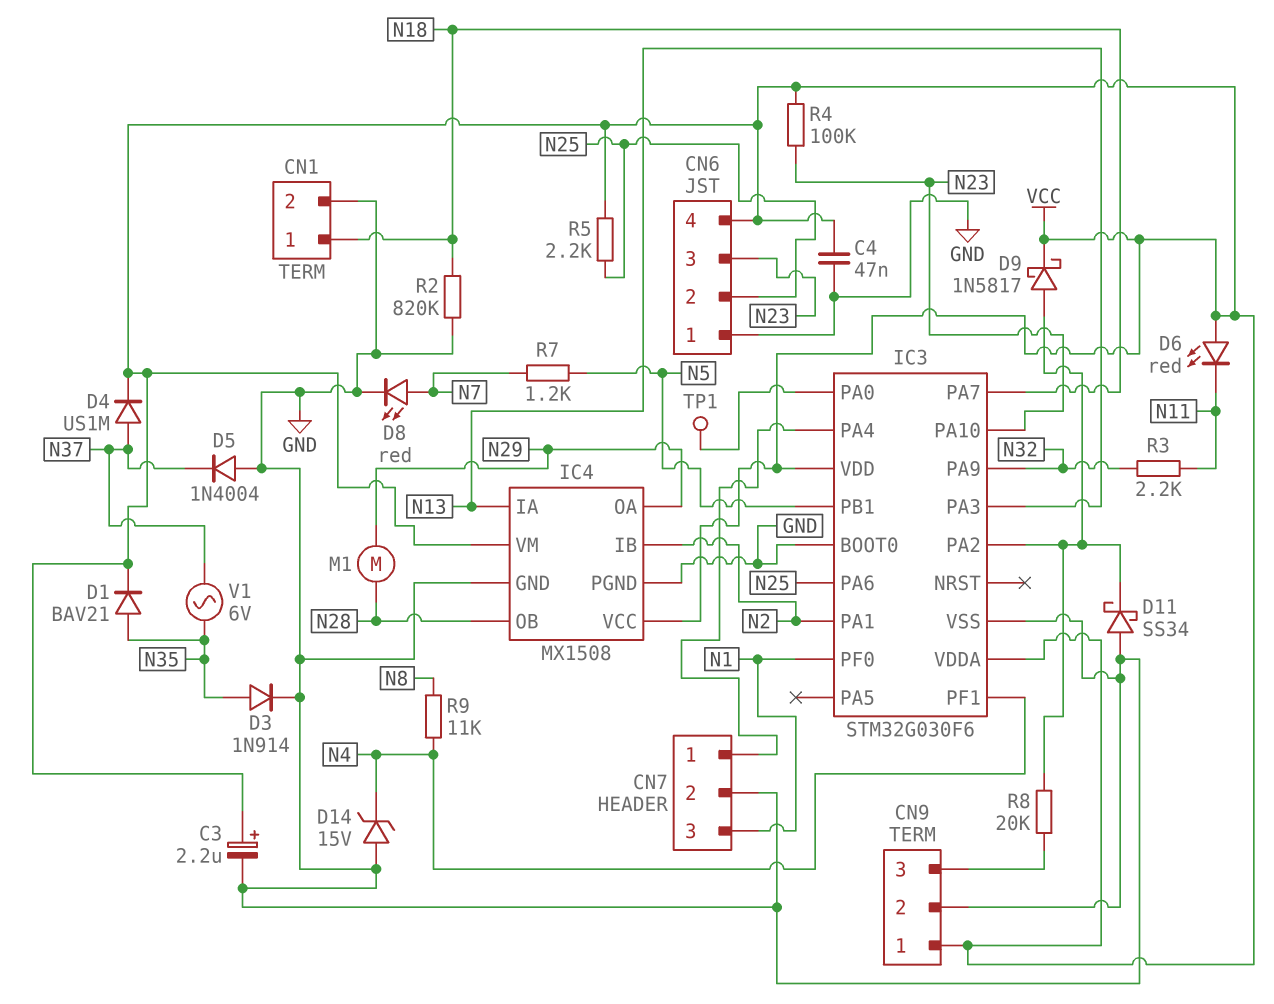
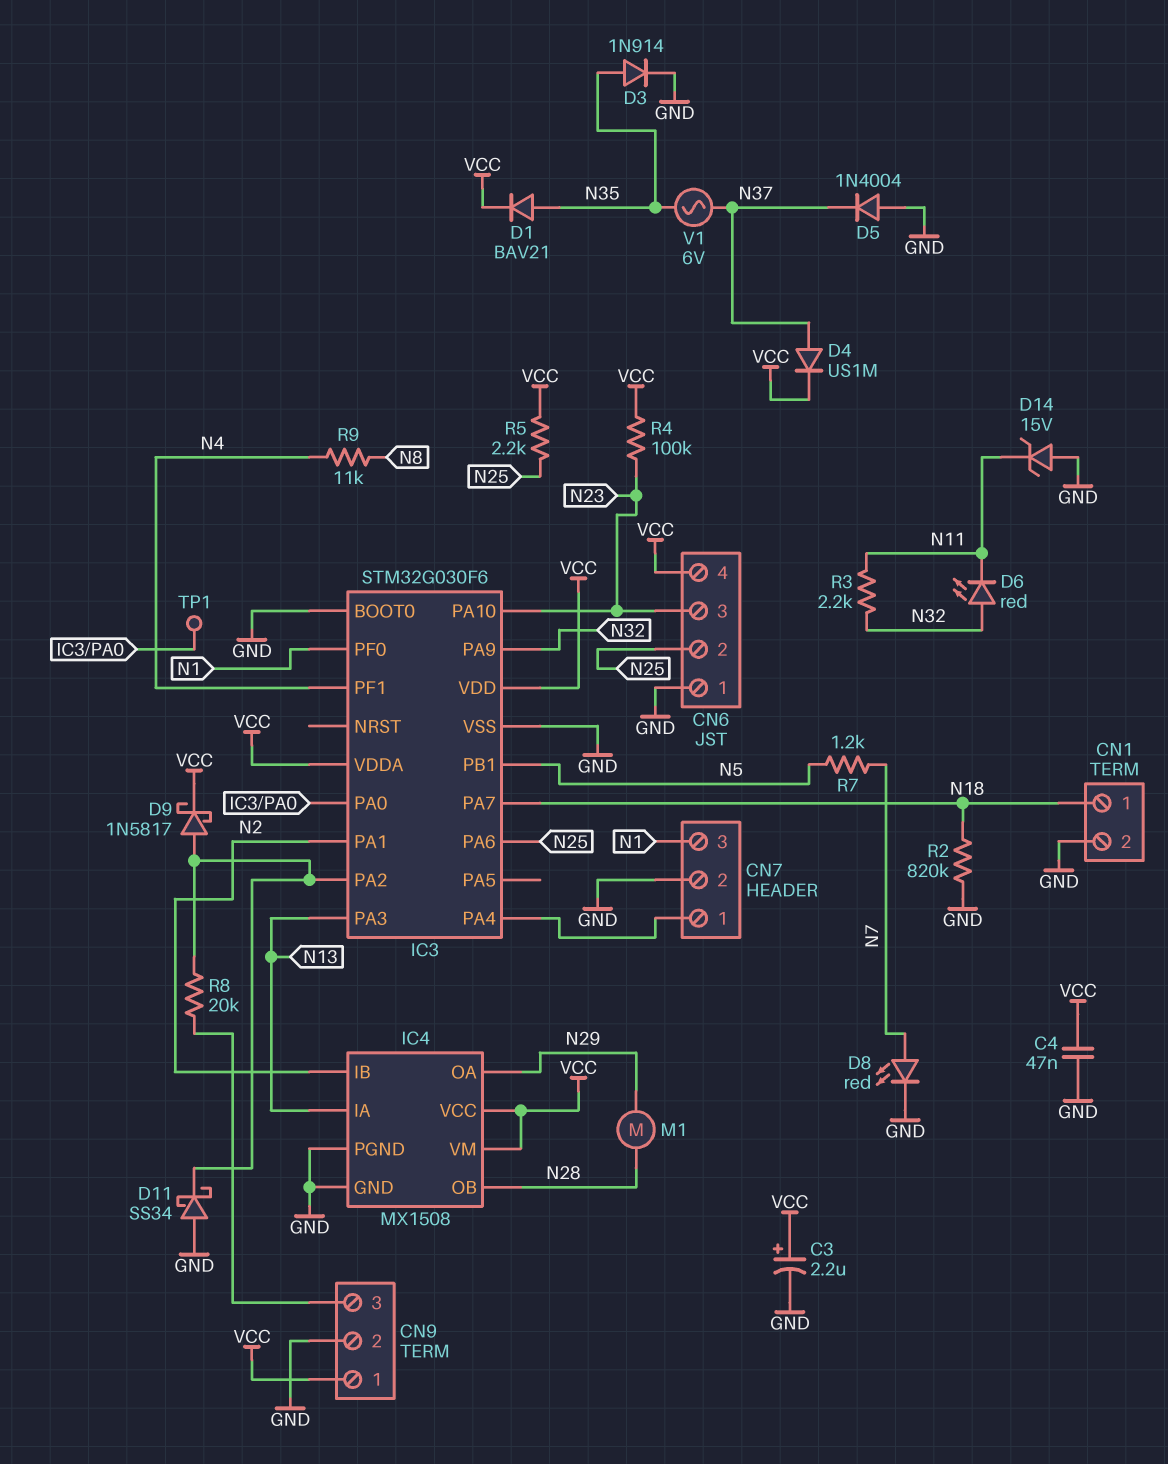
D6: LED red (A VCC, K N11) -> LED red (A N32, K N11)
D14: zener 15V (A GND, K N4) -> zener 15V (A GND, K N11)

